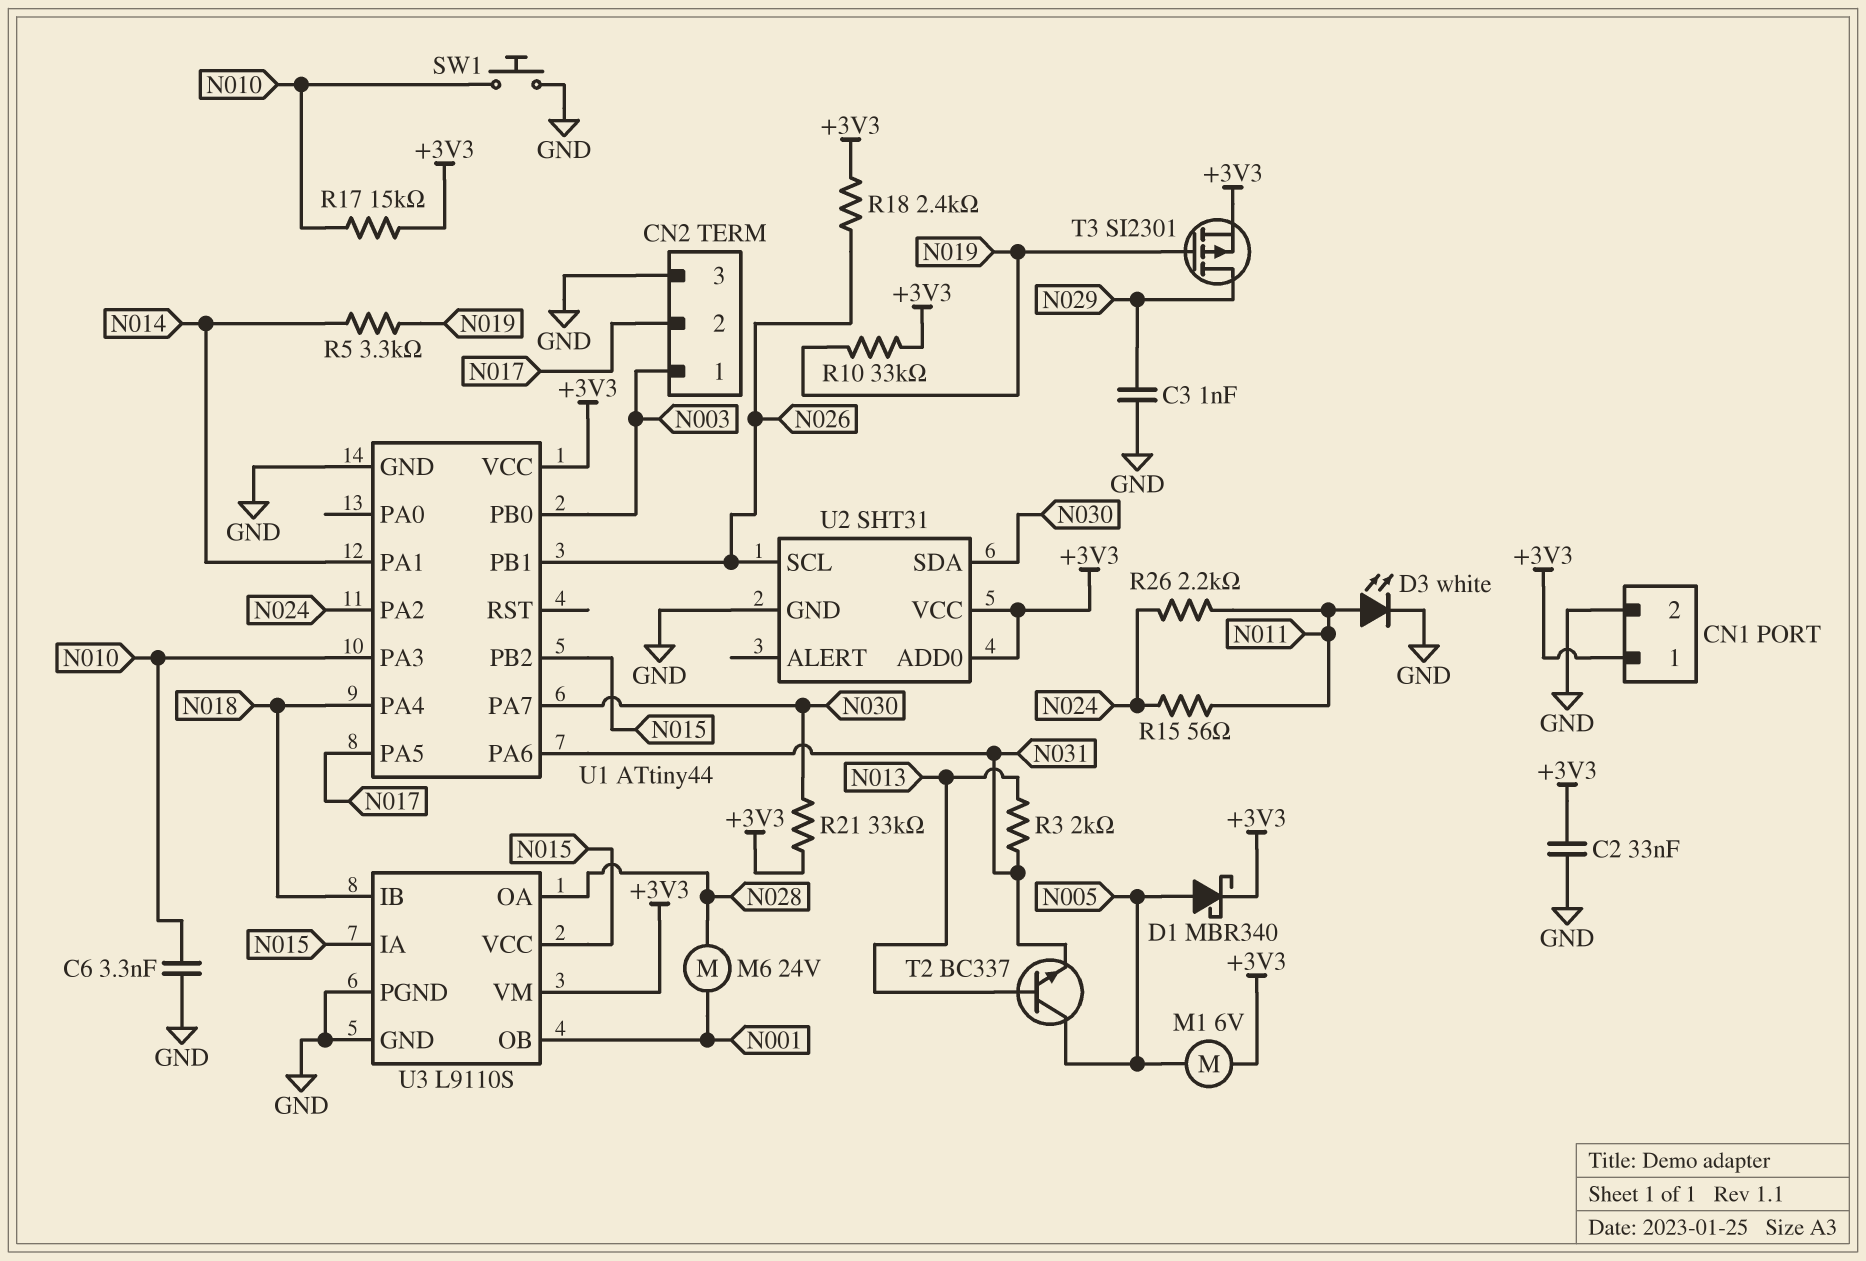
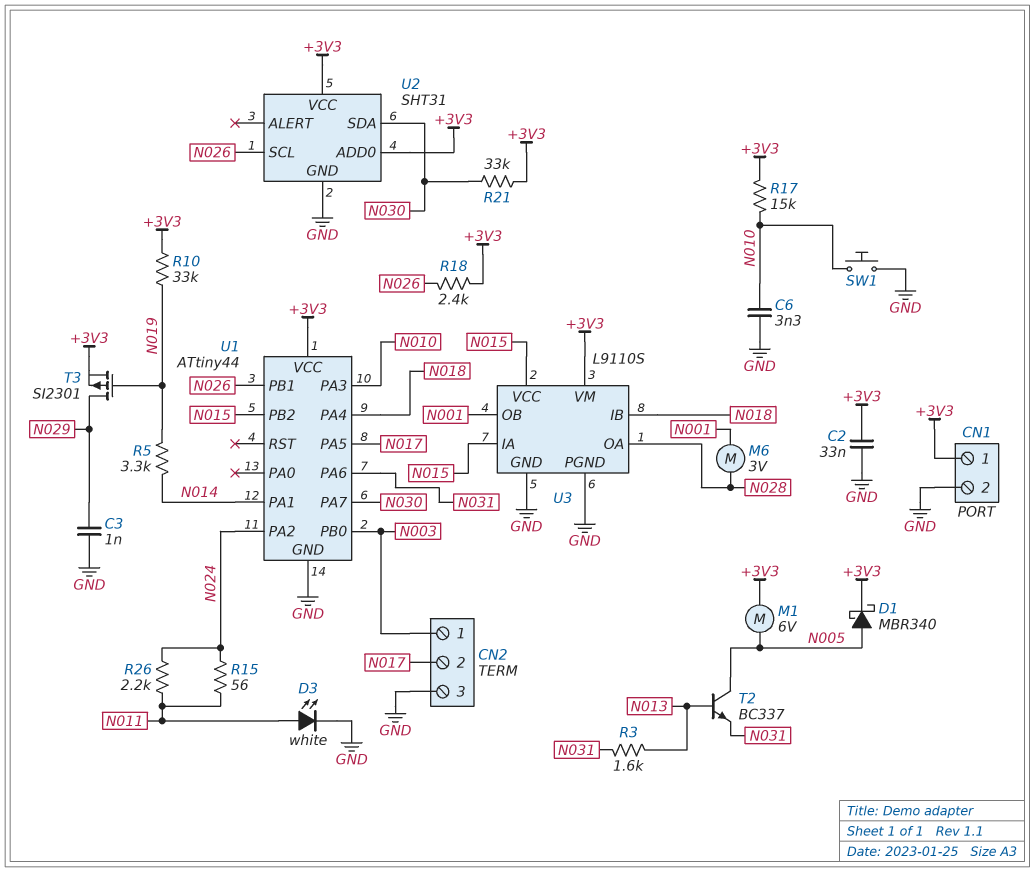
M6: motor 24V (N001, N028) -> motor 3V (N001, N028)
R3: 2k (N013, N031) -> 1.6k (N013, N031)

